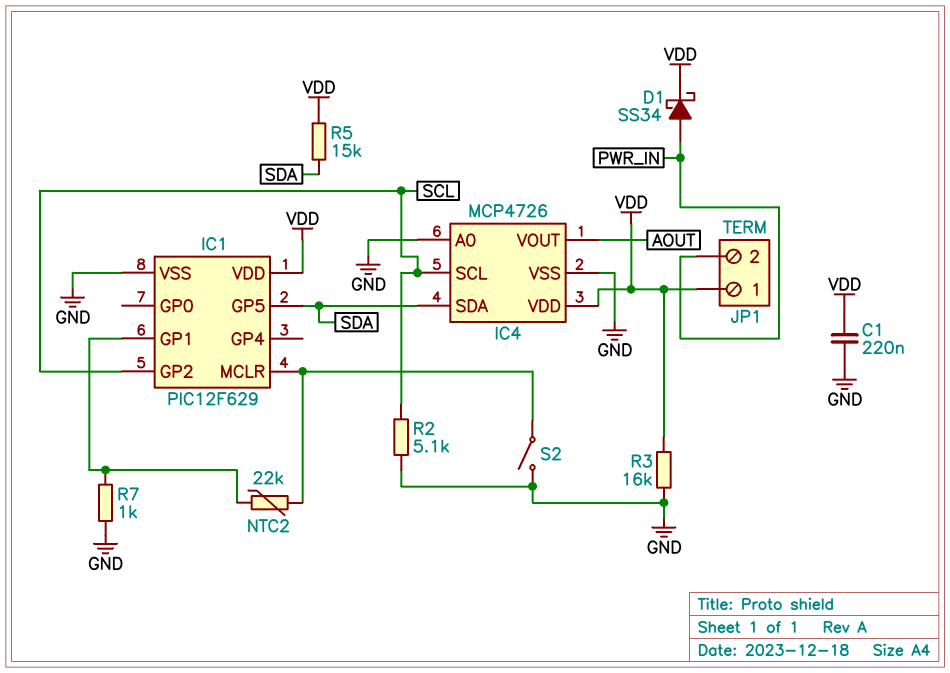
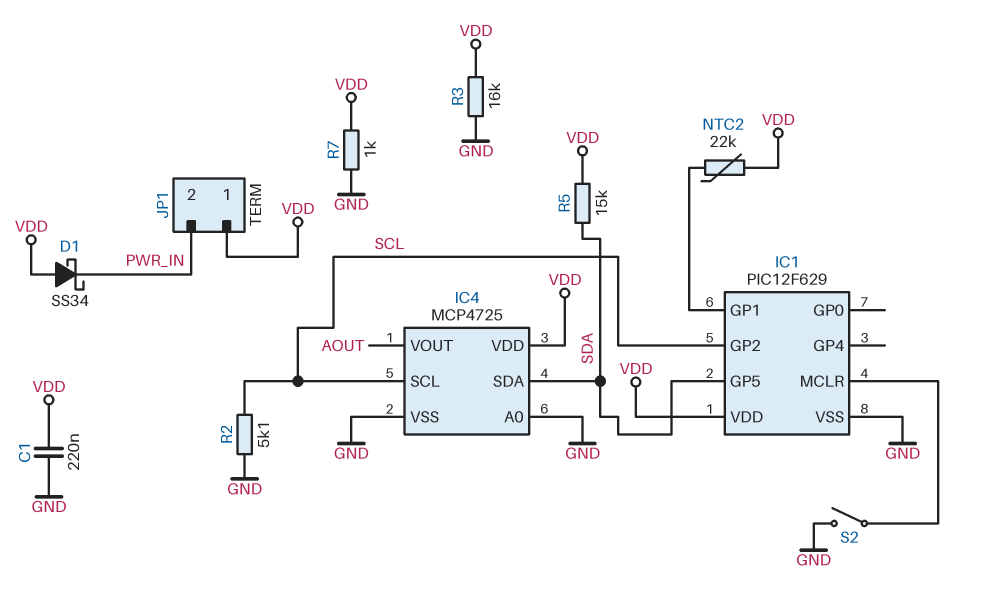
D1: schottky SS34 (A PWR_IN, K VDD) -> schottky SS34 (A VDD, K PWR_IN)
IC4: MCP4726 -> MCP4725
NTC2: 22k (IC1/GP1, IC1/MCLR) -> 22k (IC1/GP1, VDD)
R7: 1k (GND, IC1/GP1) -> 1k (GND, VDD)

